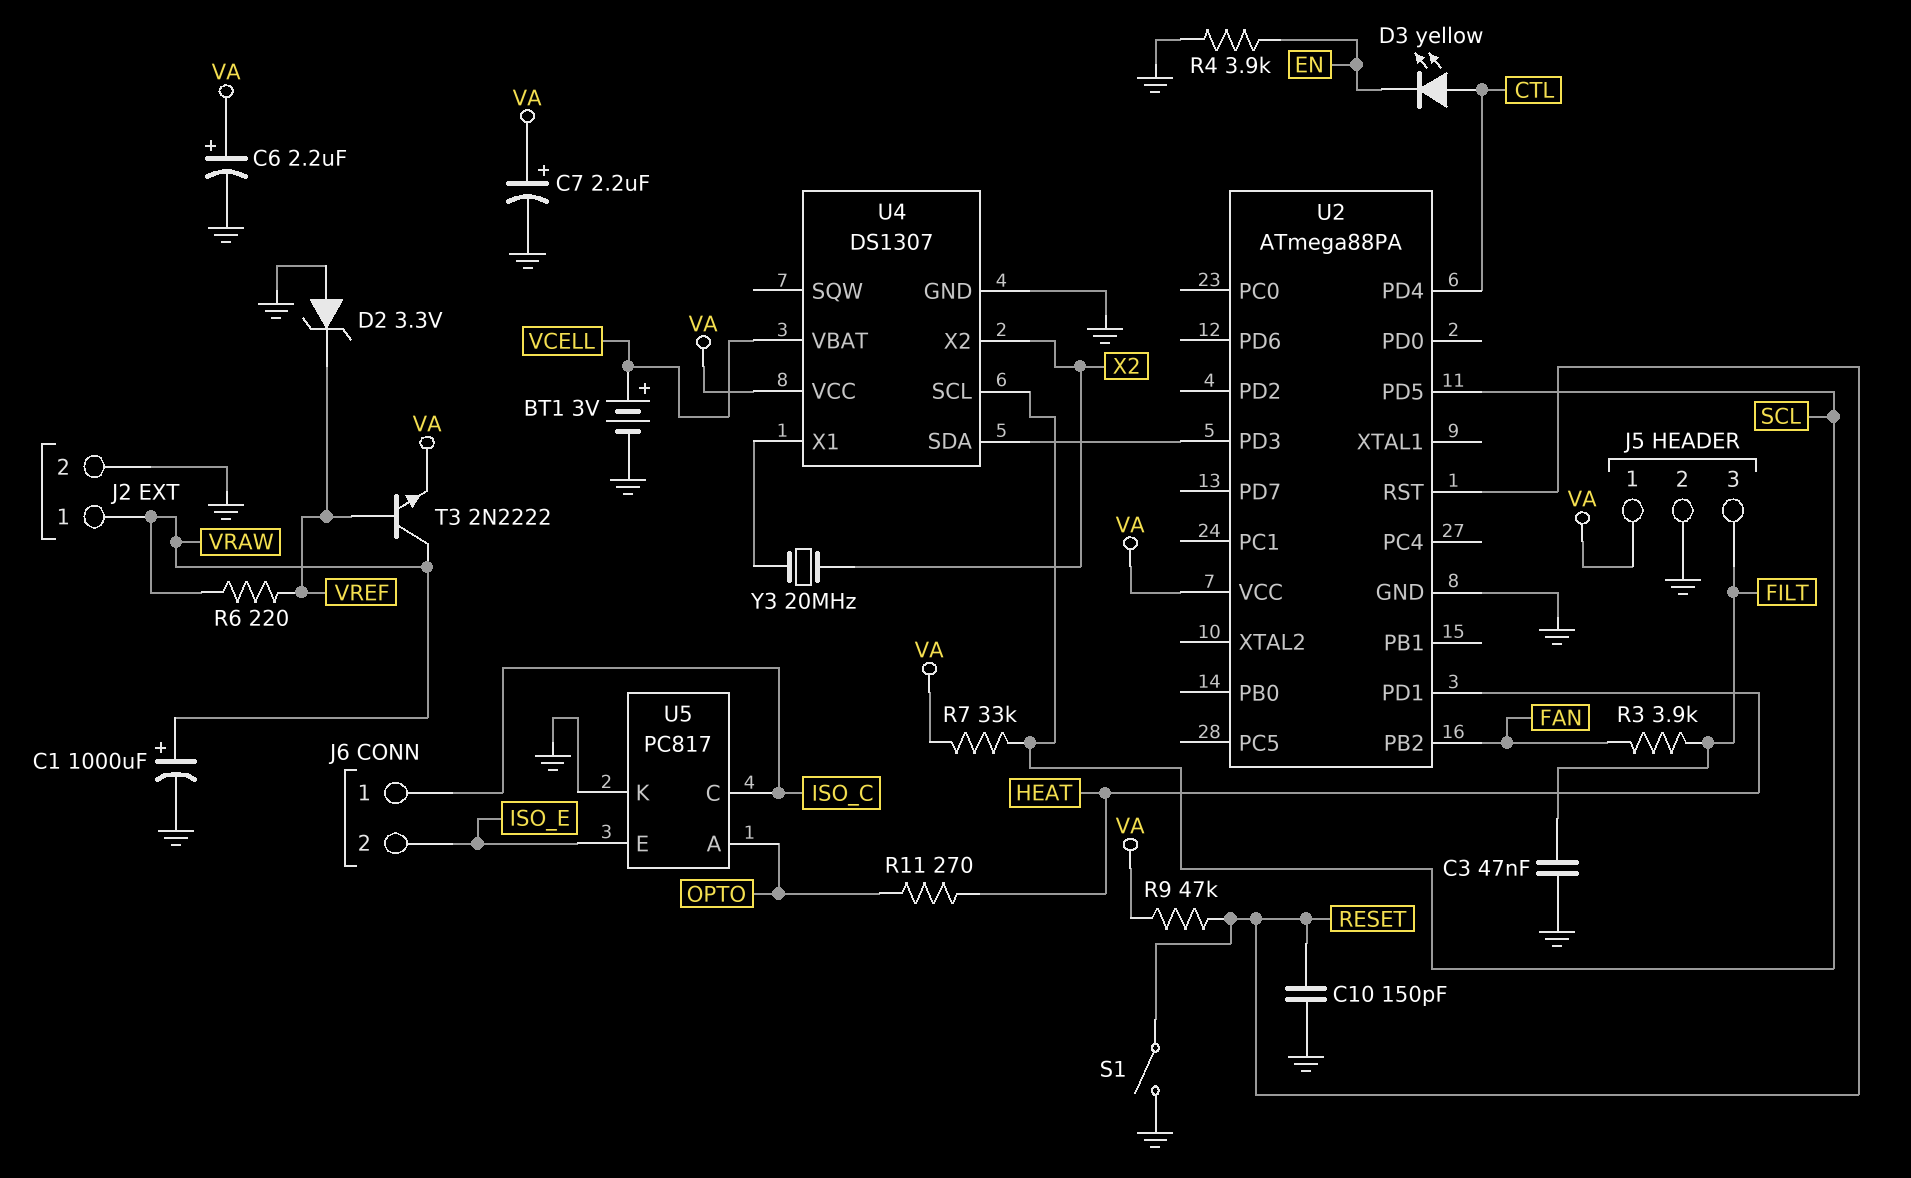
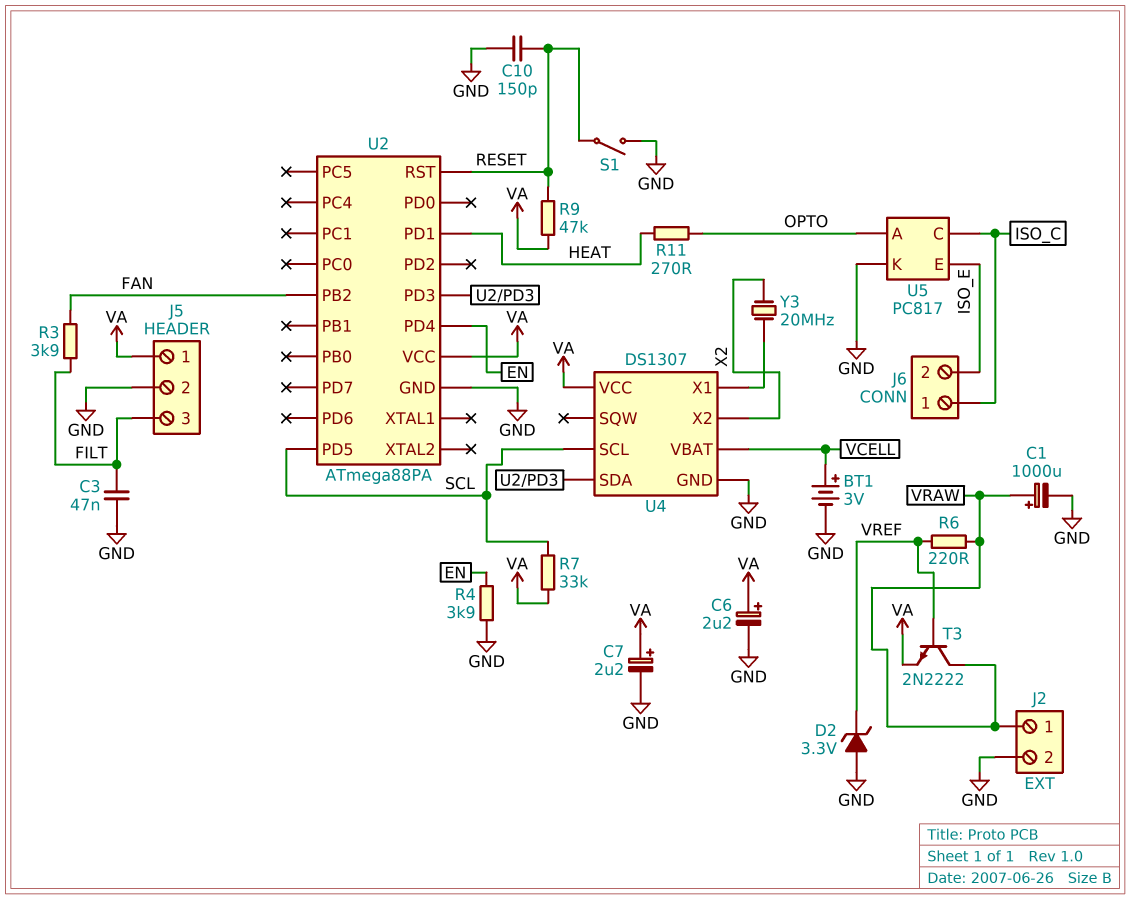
D3: LED yellow (A CTL, K EN) -> none
U2 pin PD4: CTL -> EN

